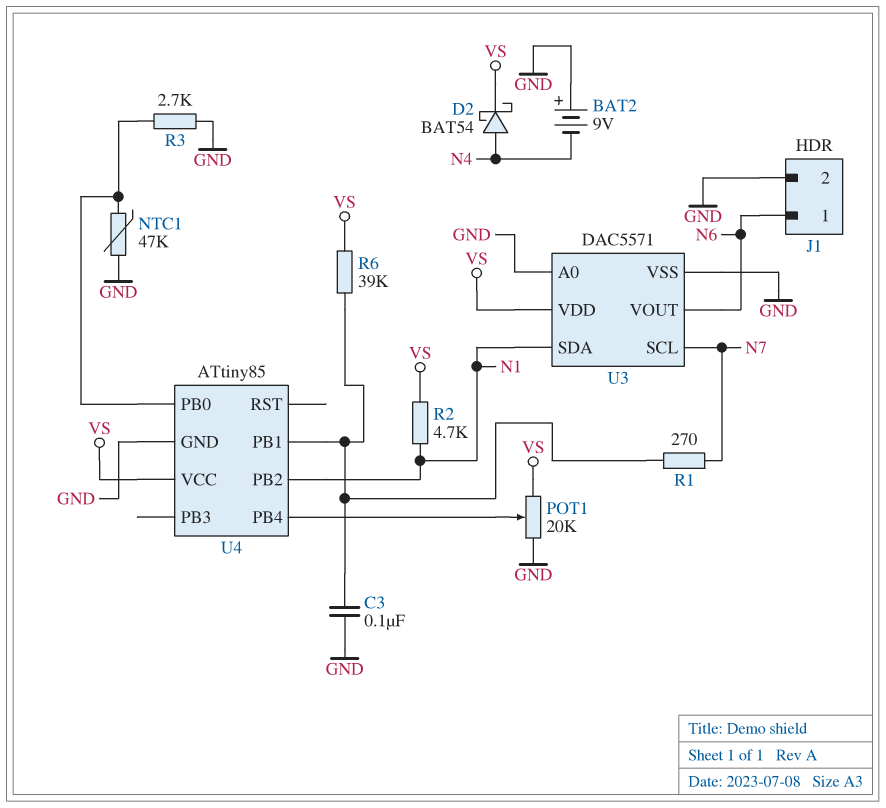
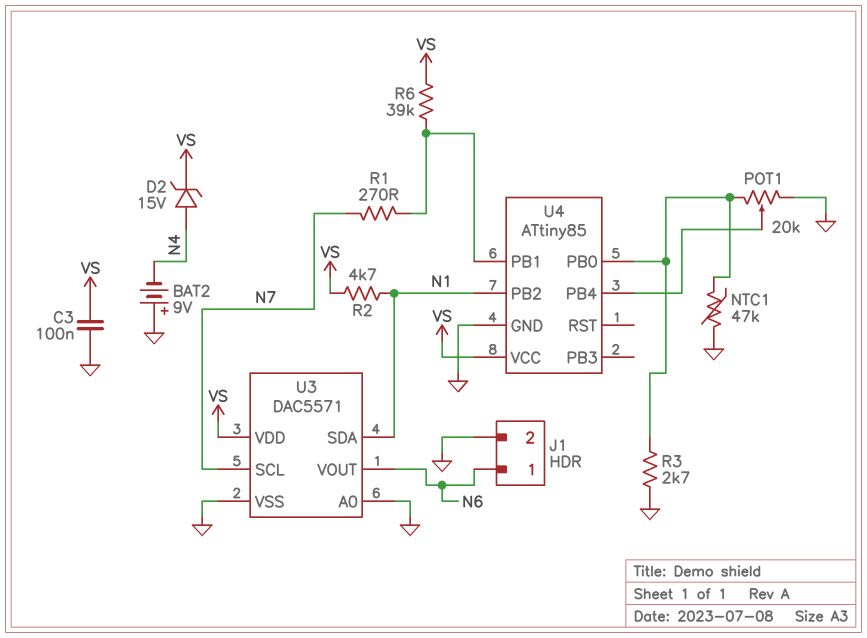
C3: 100nF (GND, U4/PB1) -> 100nF (GND, VS)
D2: schottky BAT54 (A N4, K VS) -> zener 15V (A N4, K VS)
POT1: 20k (GND, VS, wiper U4/PB4) -> 20k (GND, U4/PB0, wiper U4/PB4)

